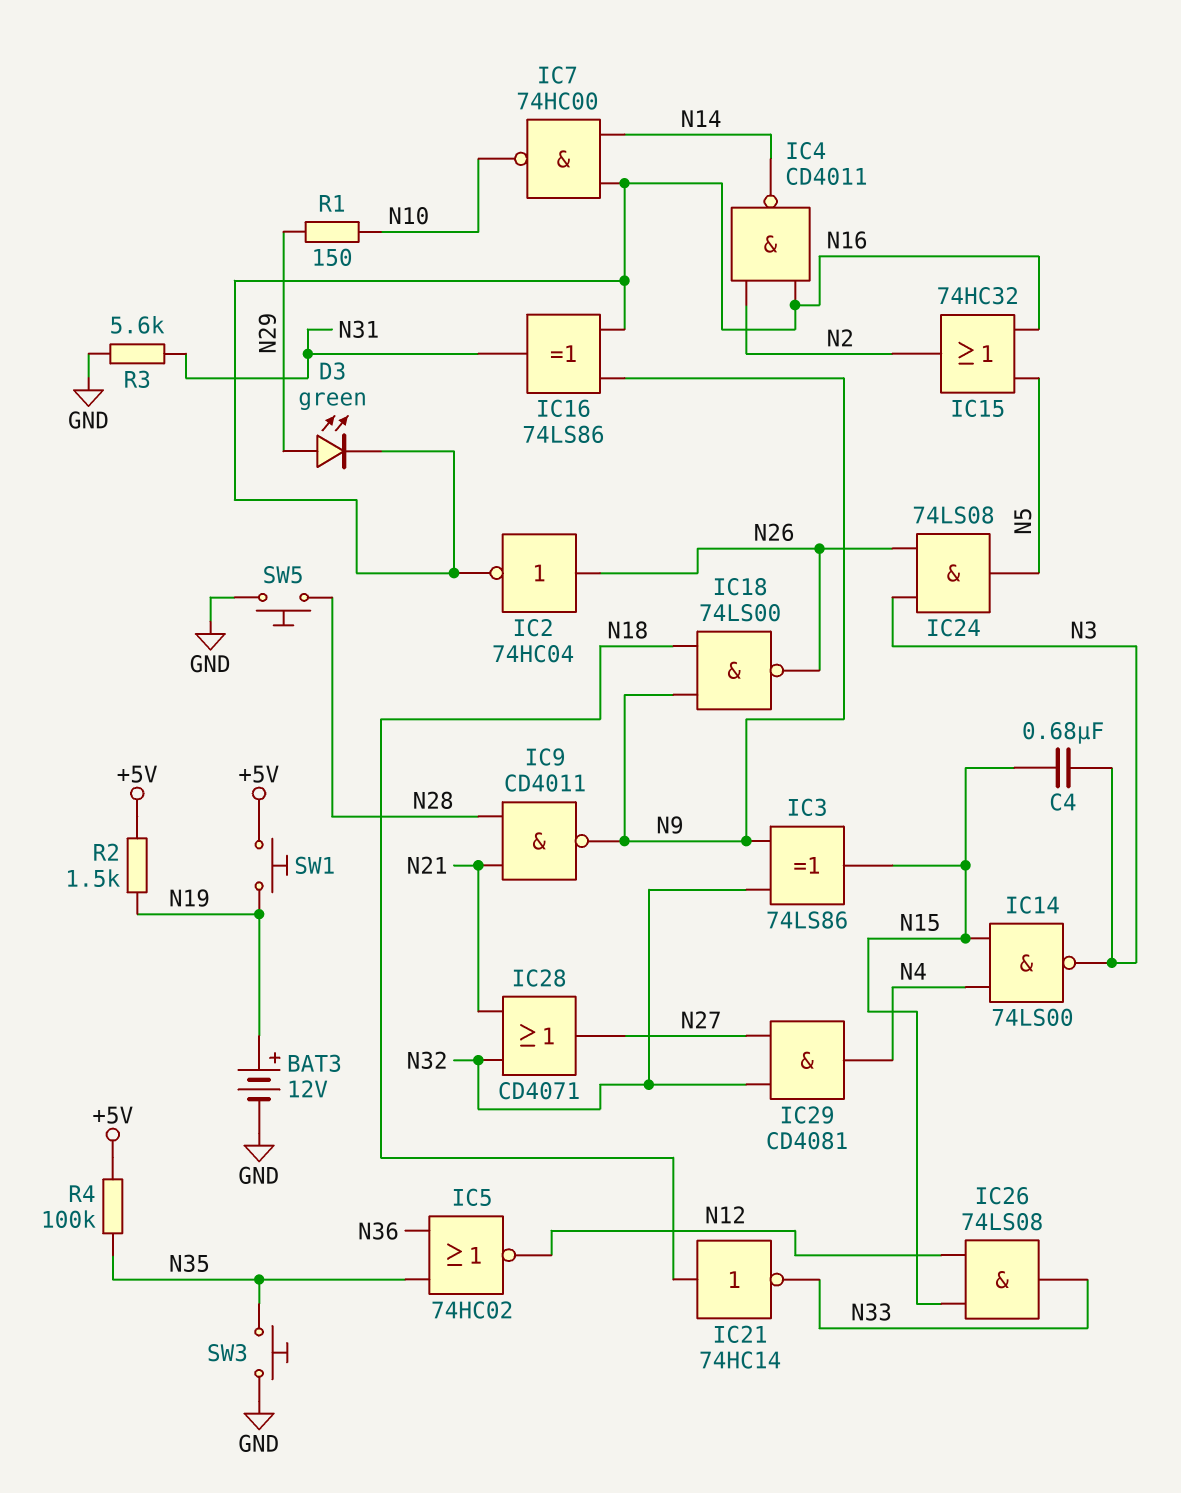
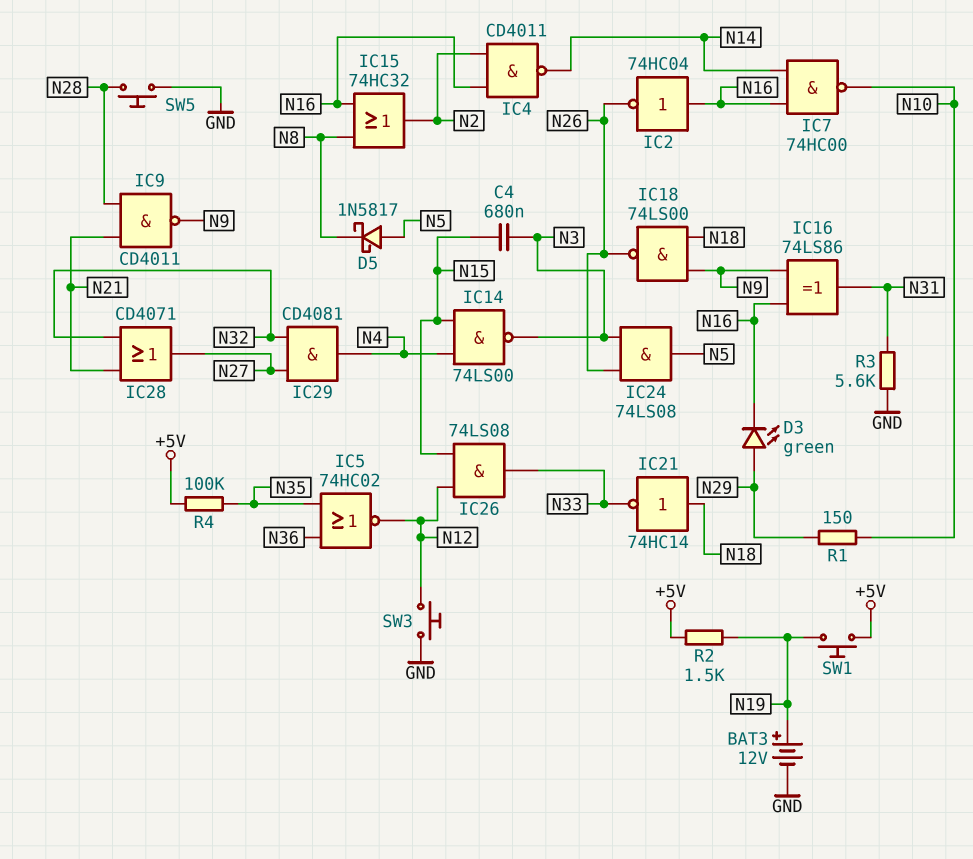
D5: none -> schottky 1N5817 (A N5, K N8)
IC2: NOT 74HC04 (in N26, out N16) -> NOT 74HC04 (in N16, out N26)
IC3: XOR 74LS86 (in N9, in N32, out N15) -> none
IC15: OR 74HC32 (in N5, in N16, out N2) -> OR 74HC32 (in N8, in N16, out N2)
SW3: button (GND, N35) -> button (GND, N12)

